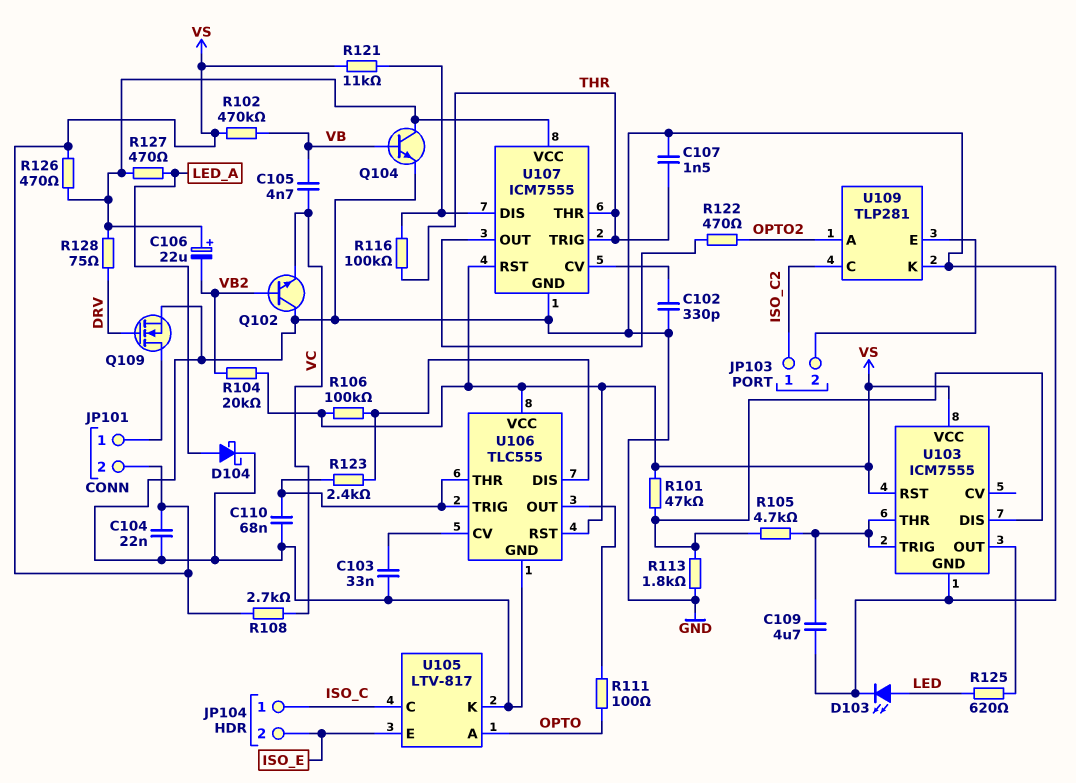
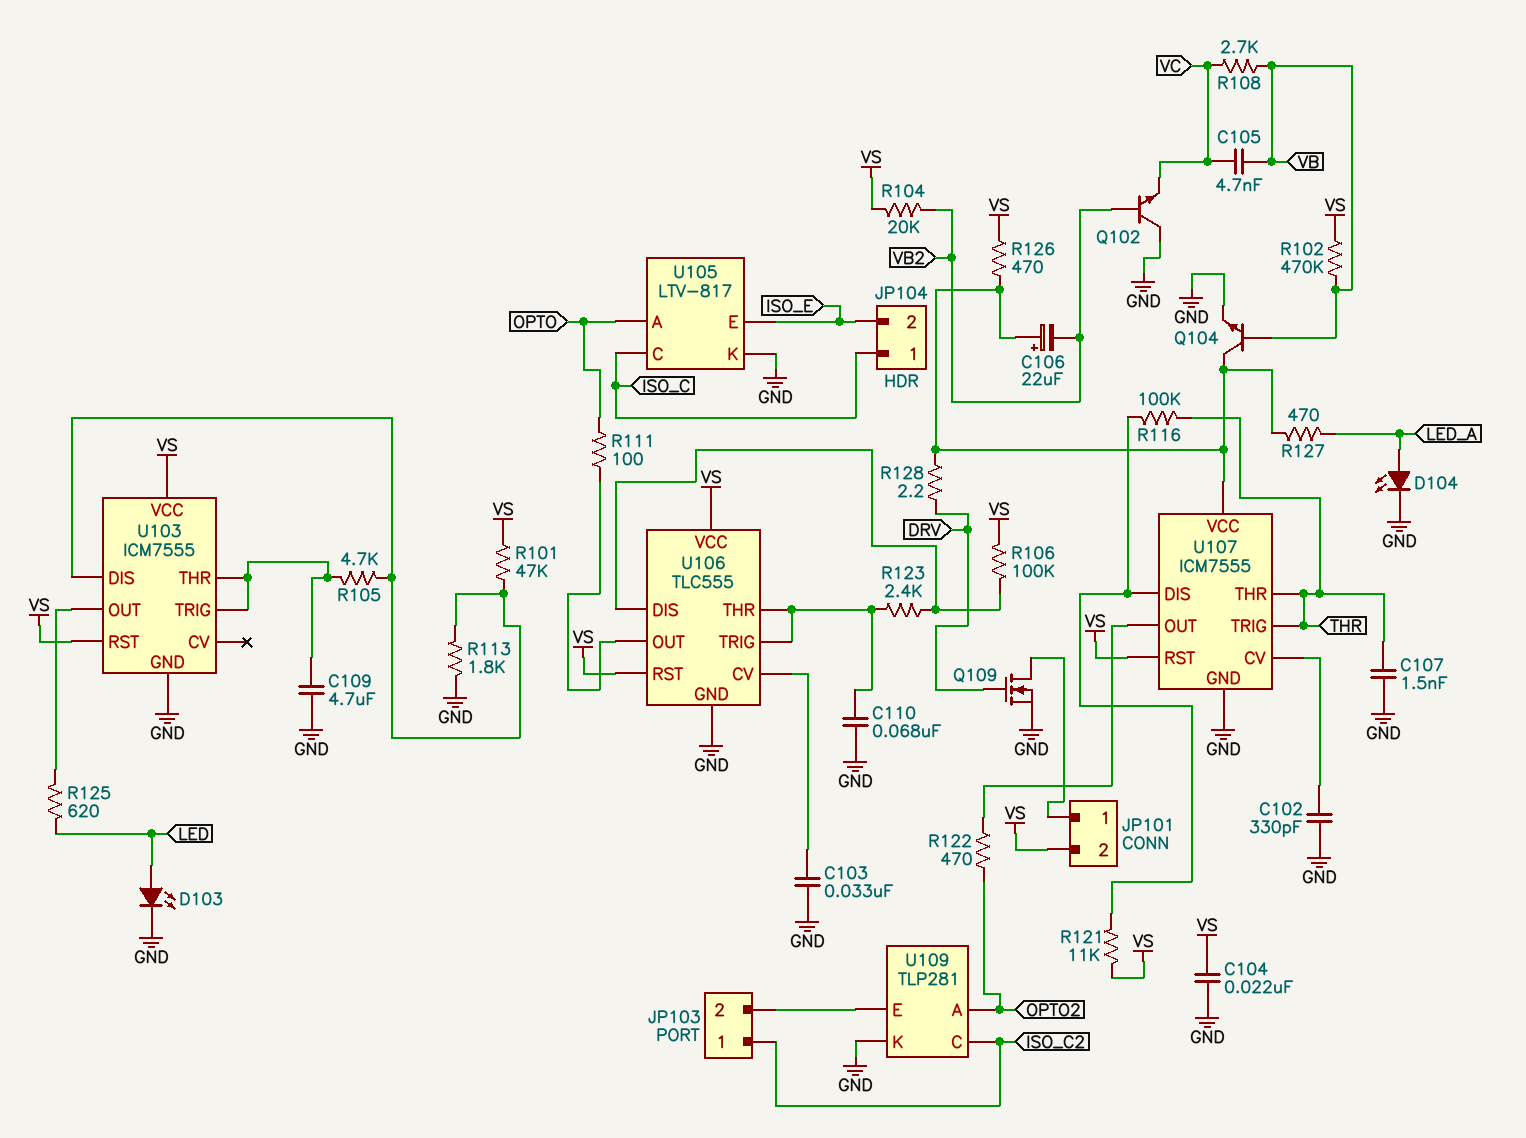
D104: schottky (A LED_A, K GND) -> LED (A LED_A, K GND)
R108: 2.7k (VC, VS) -> 2.7k (VB, VC)
R128: 75 (DRV, U107/VCC) -> 2.2 (DRV, U107/VCC)

